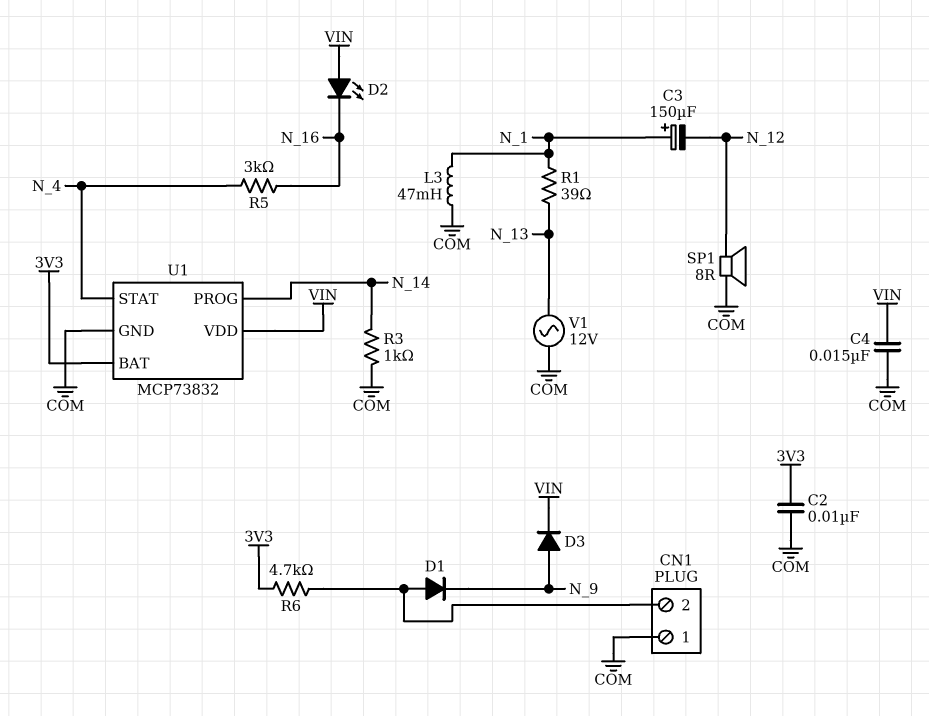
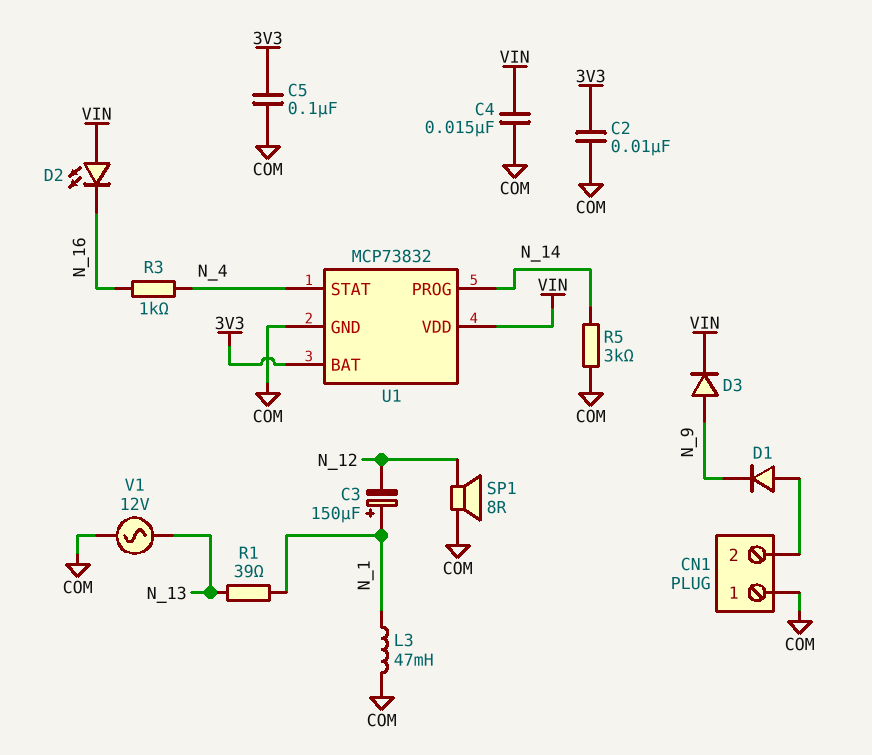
C5: none -> 100nF (3V3, COM)
R3: 1k (COM, N_14) -> 1k (N_4, N_16)
R5: 3k (N_4, N_16) -> 3k (COM, N_14)
R6: 4.7k (3V3, CN1/2) -> none

